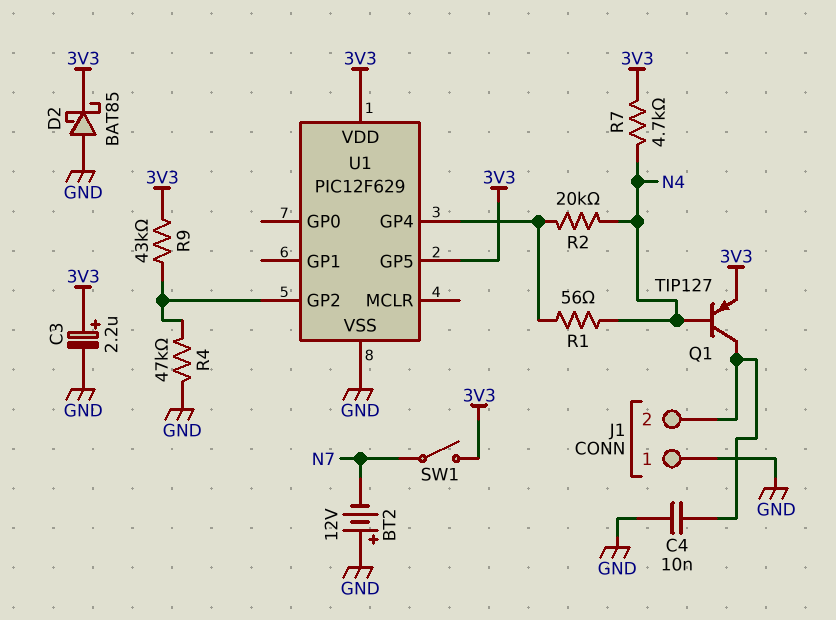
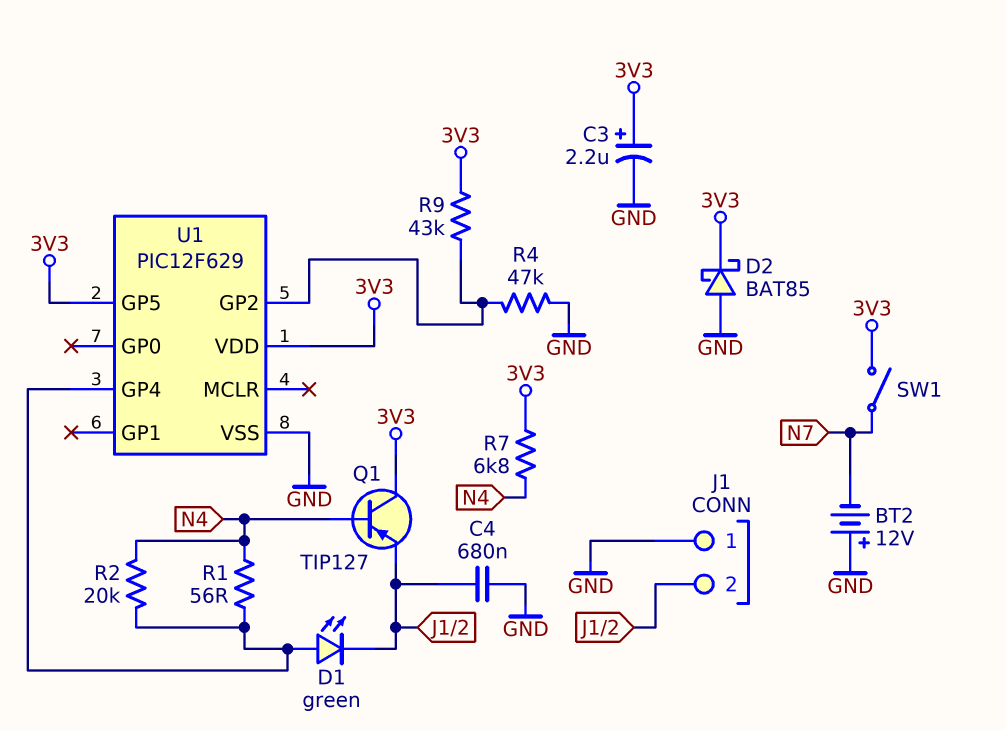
C4: 10nF (GND, J1/2) -> 680nF (GND, J1/2)
D1: none -> LED green (A U1/GP4, K J1/2)
Q1: PNP TIP127 (B N4, C J1/2, E 3V3) -> PNP TIP127 (B N4, C 3V3, E J1/2)
R7: 4.7k (3V3, N4) -> 6.8k (3V3, N4)

